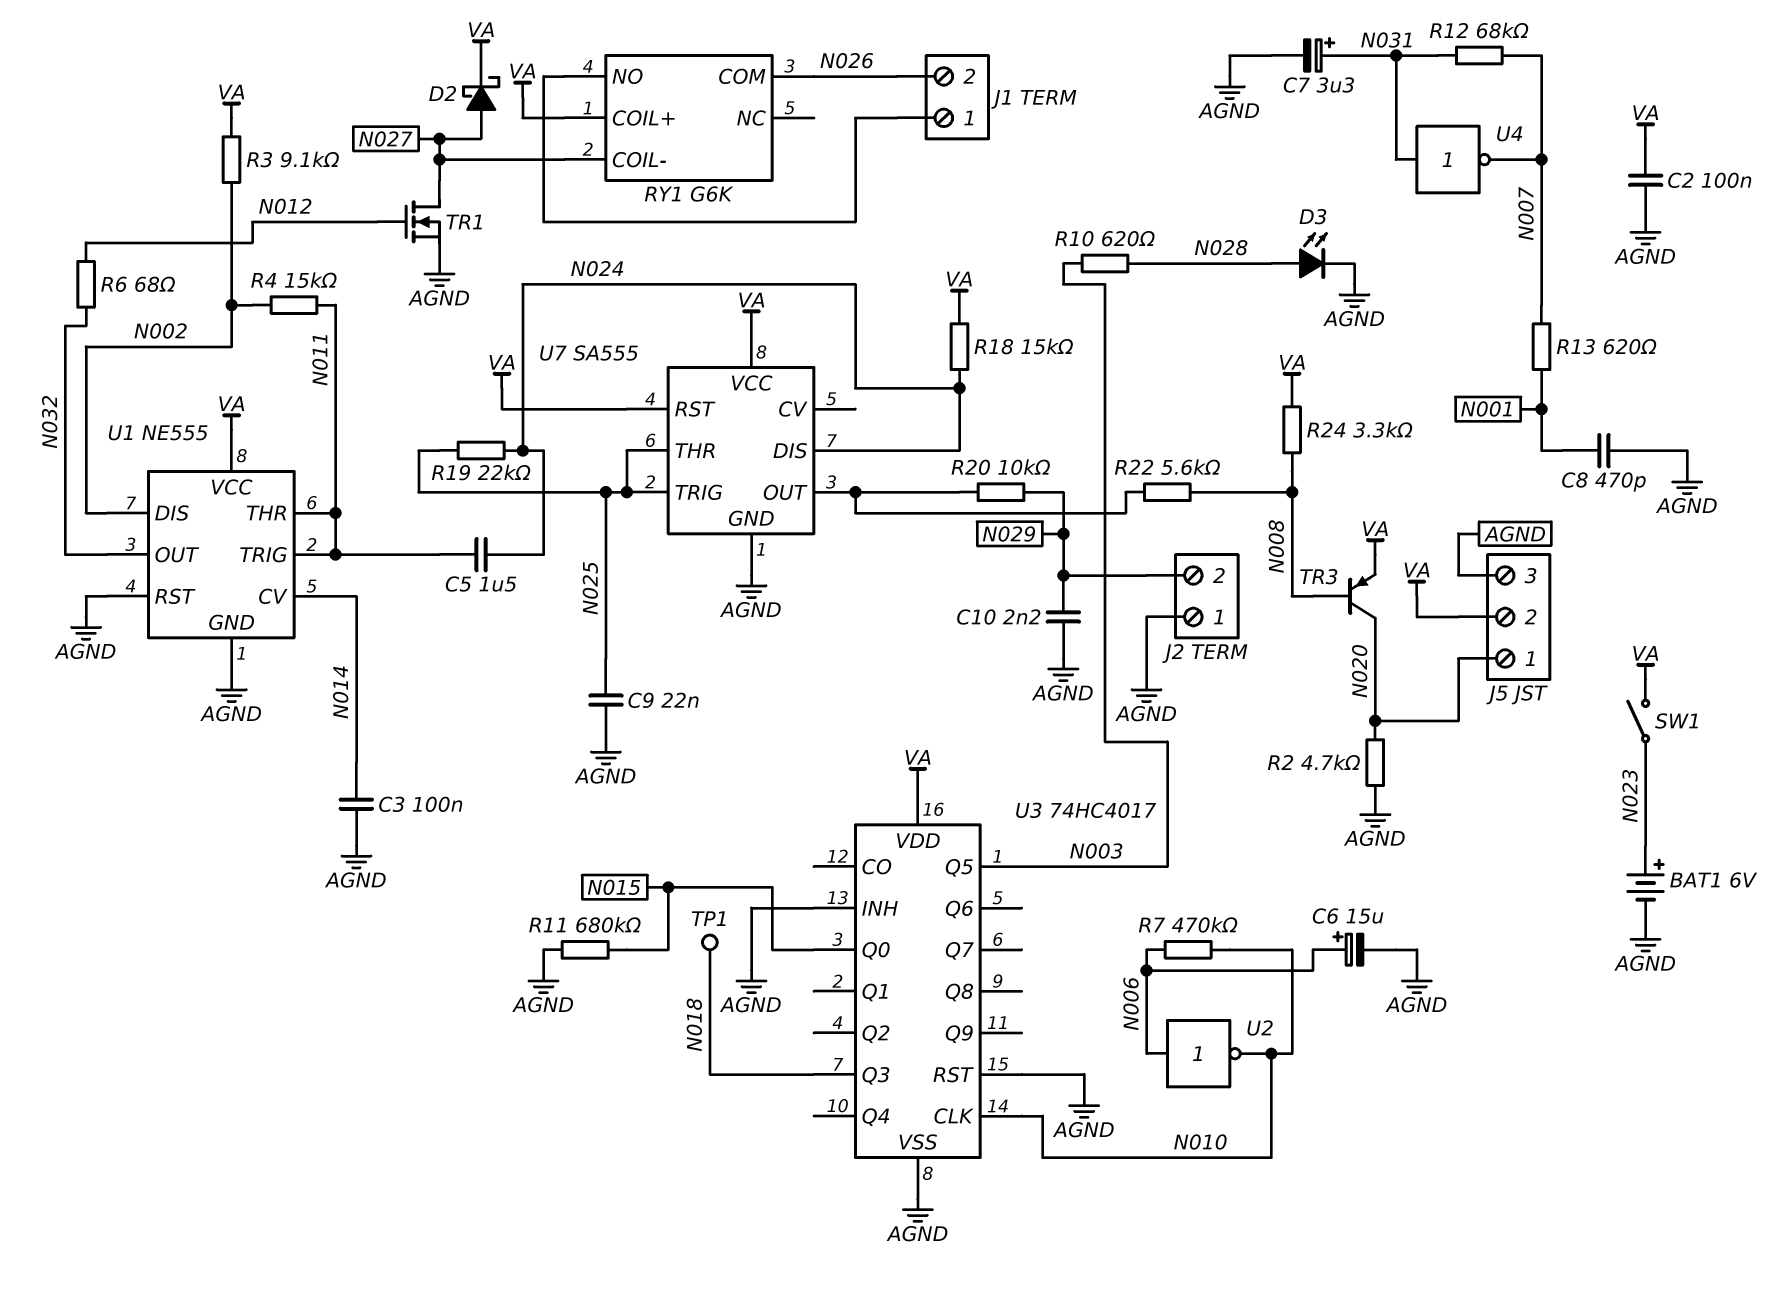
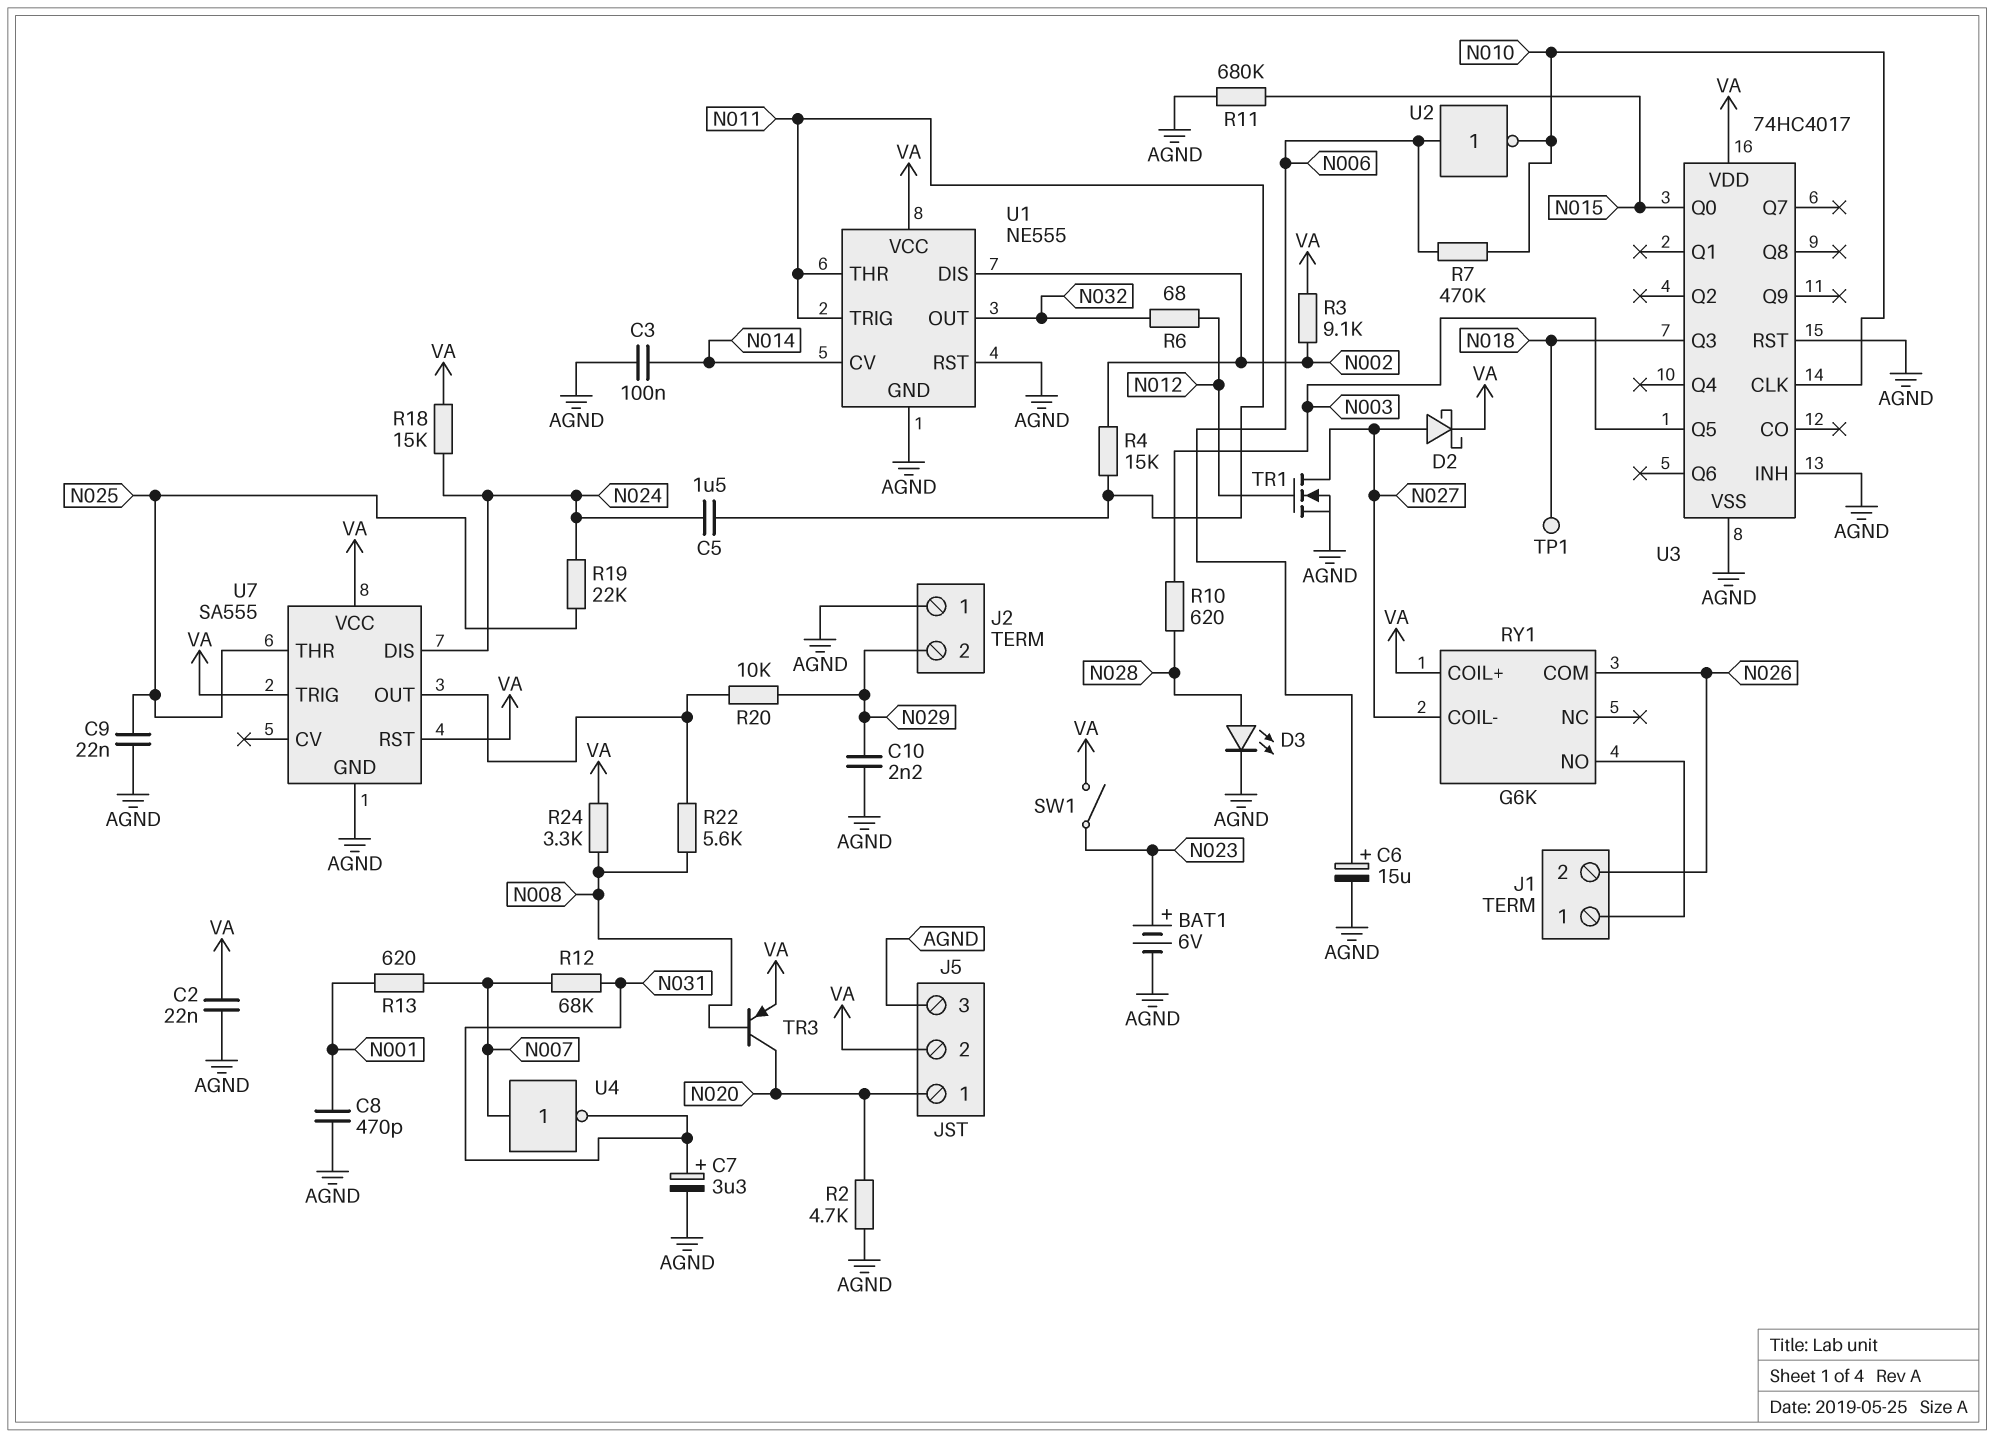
C2: 100nF (AGND, VA) -> 22nF (AGND, VA)
U4: NOT (in N031, out N007) -> NOT (in N007, out N031)
U7 pin TRIG: N025 -> VA

